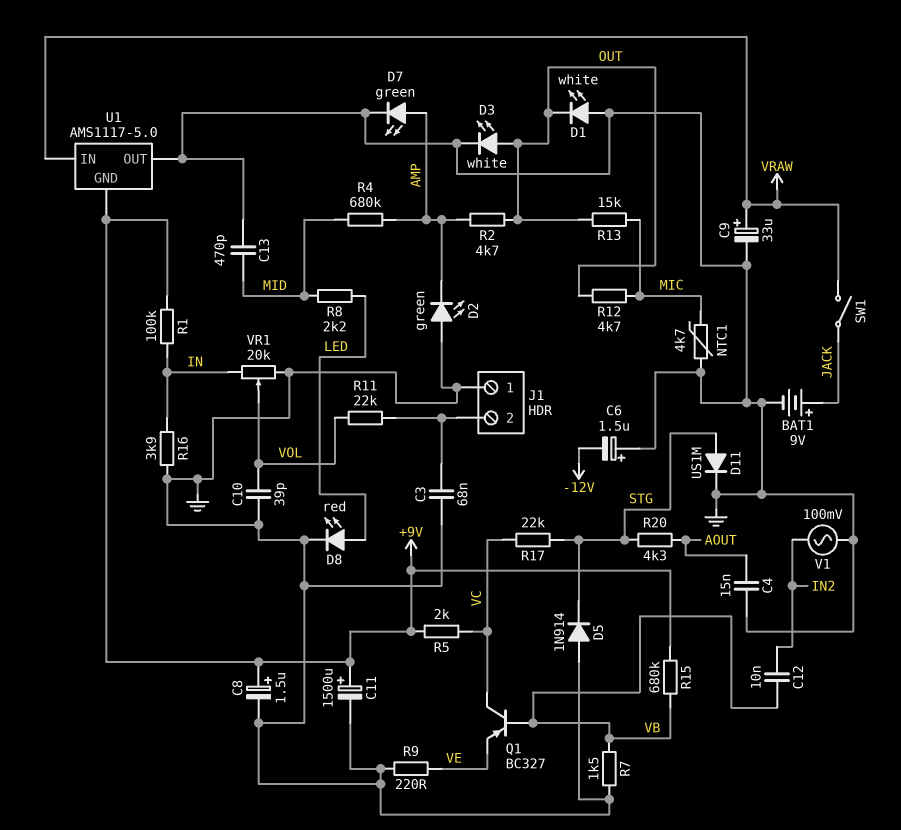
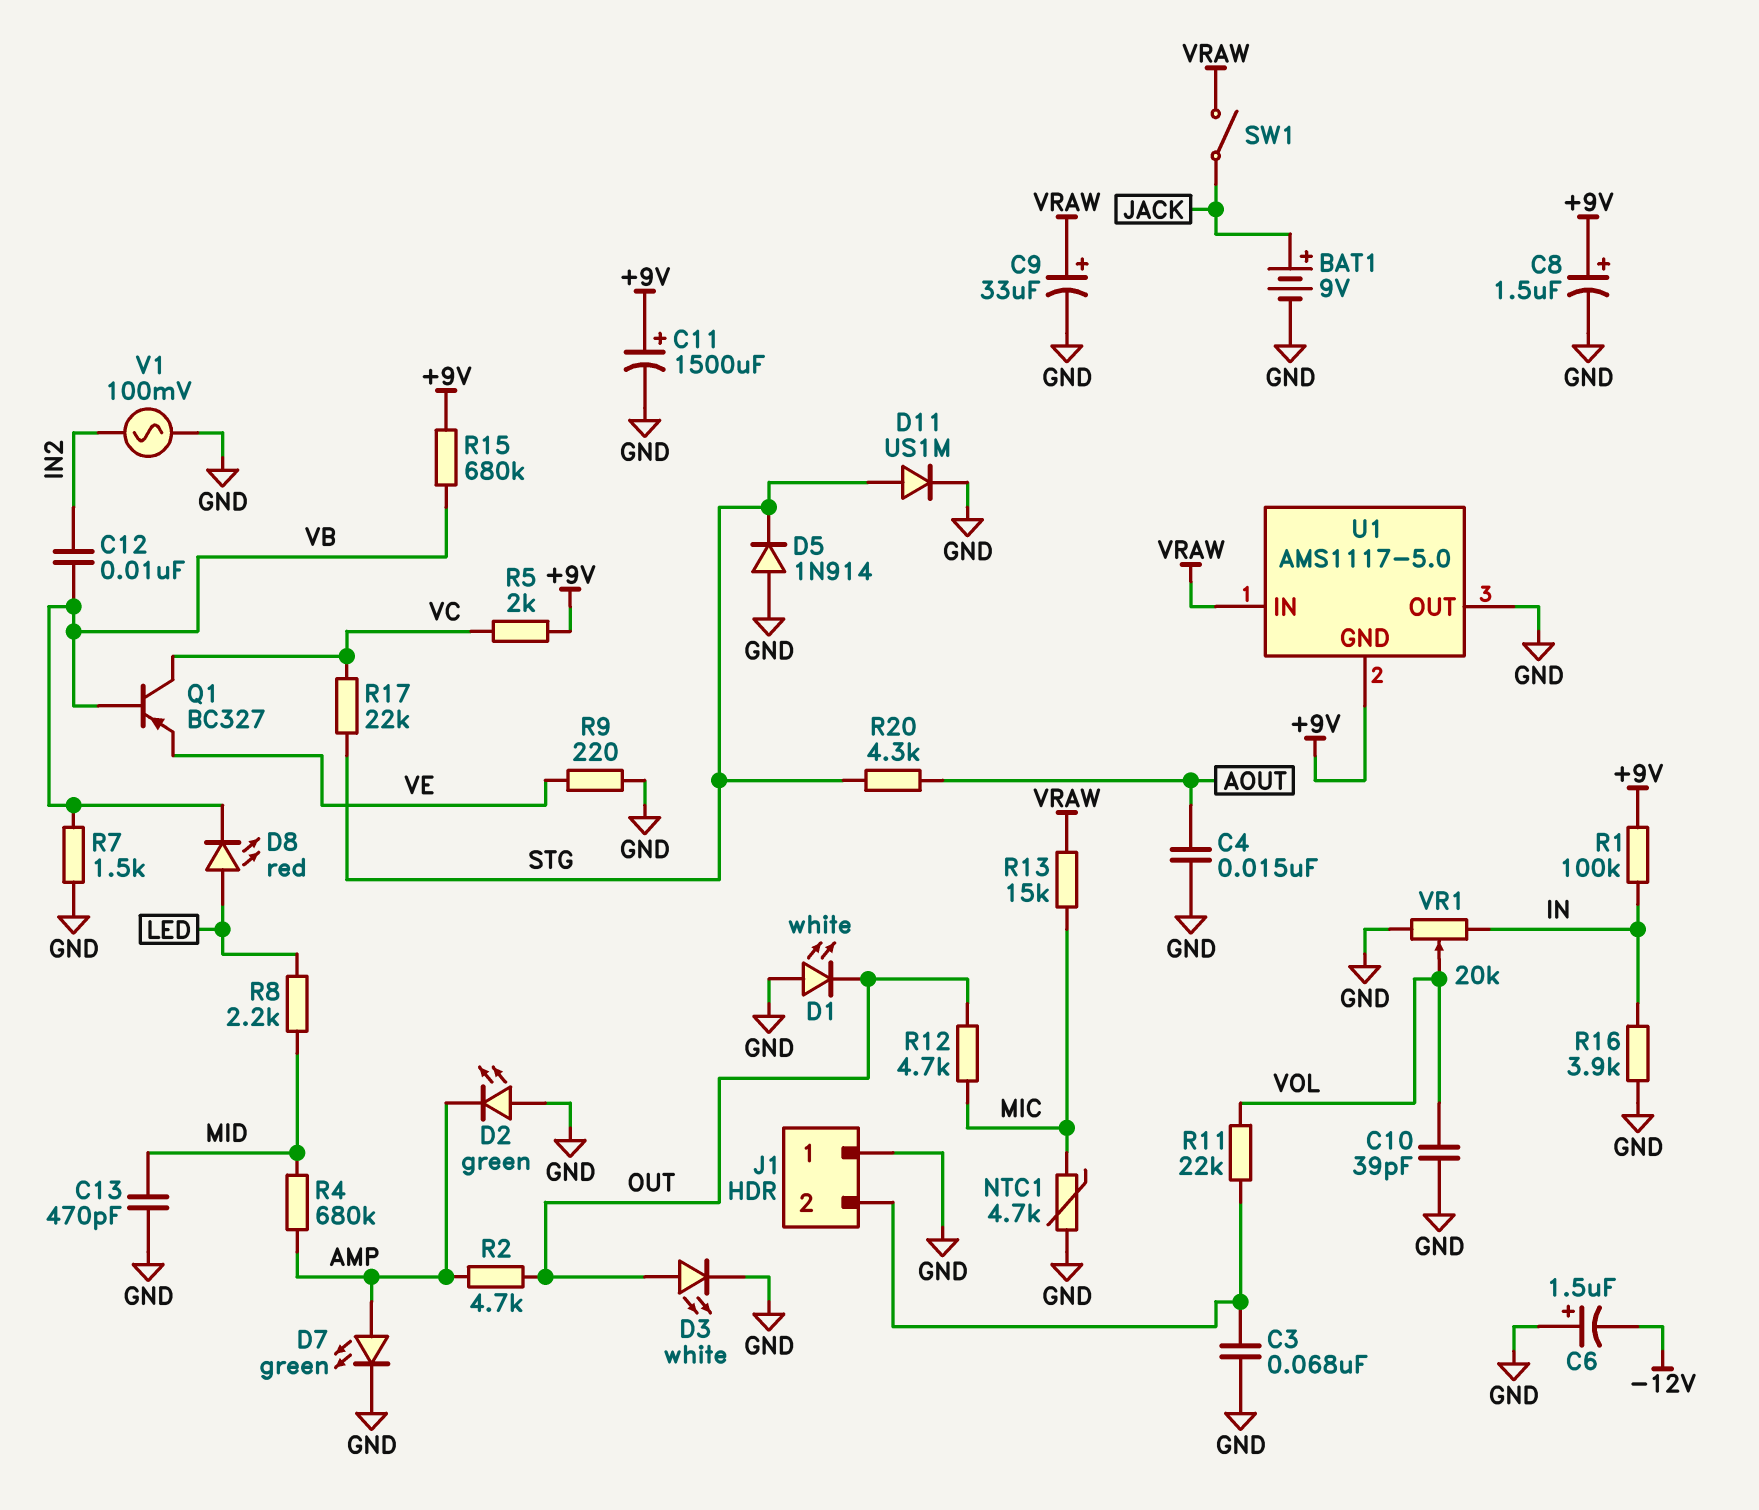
D8: LED red (A LED, K GND) -> LED red (A LED, K VB)
R13: 15k (MIC, OUT) -> 15k (MIC, VRAW)

